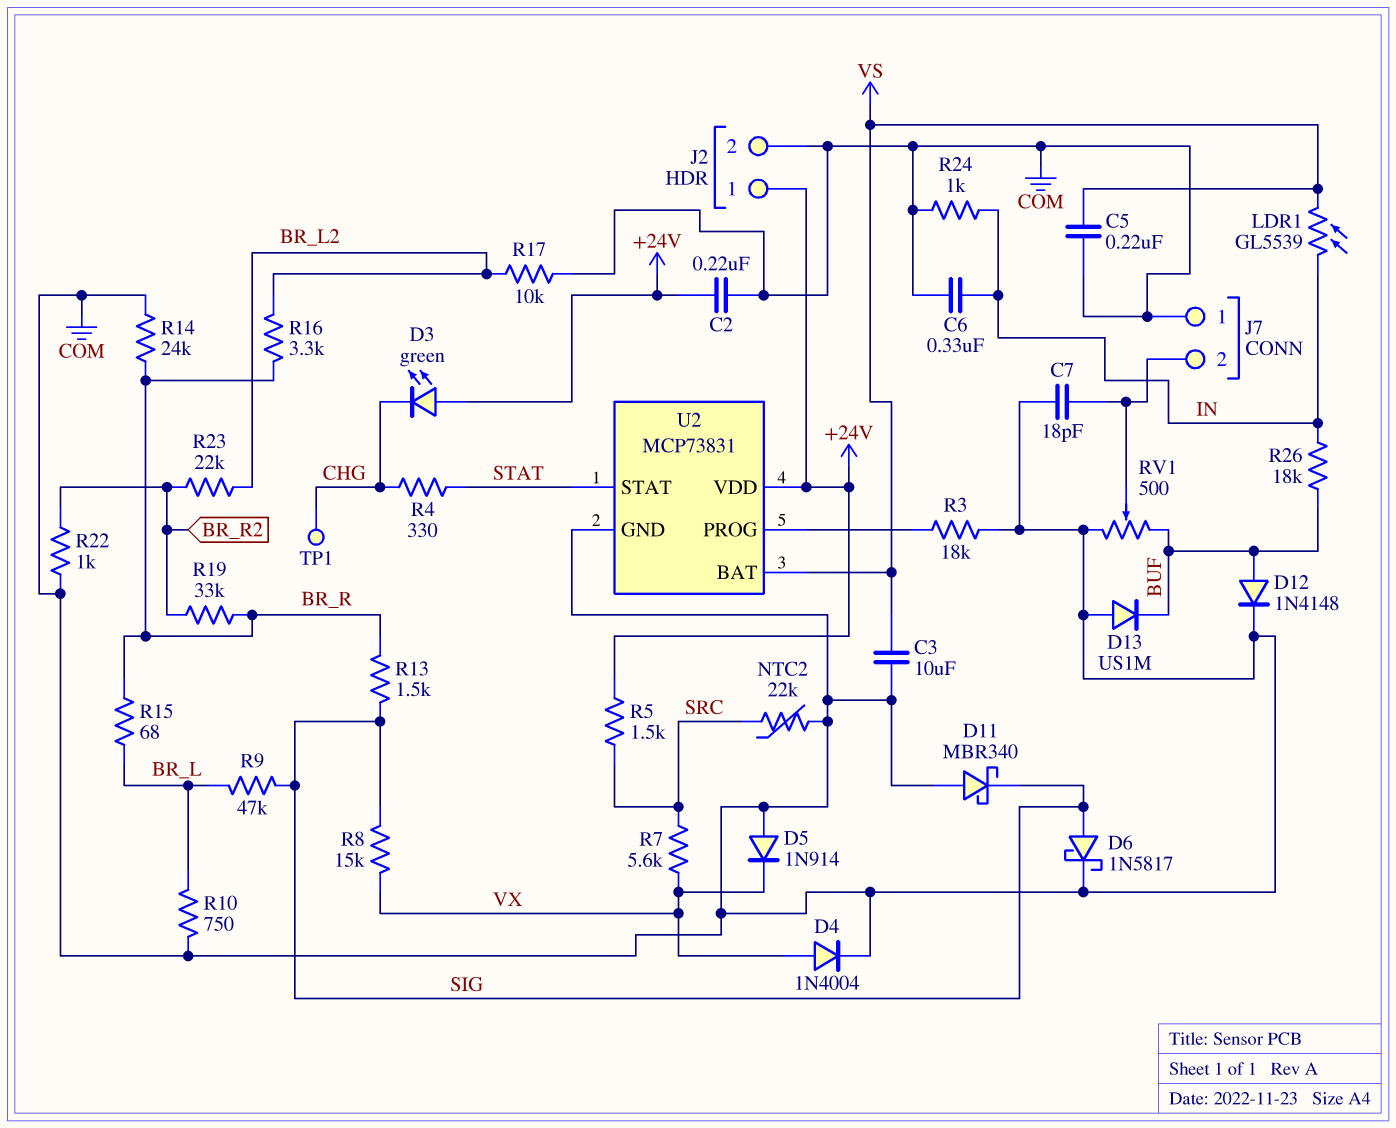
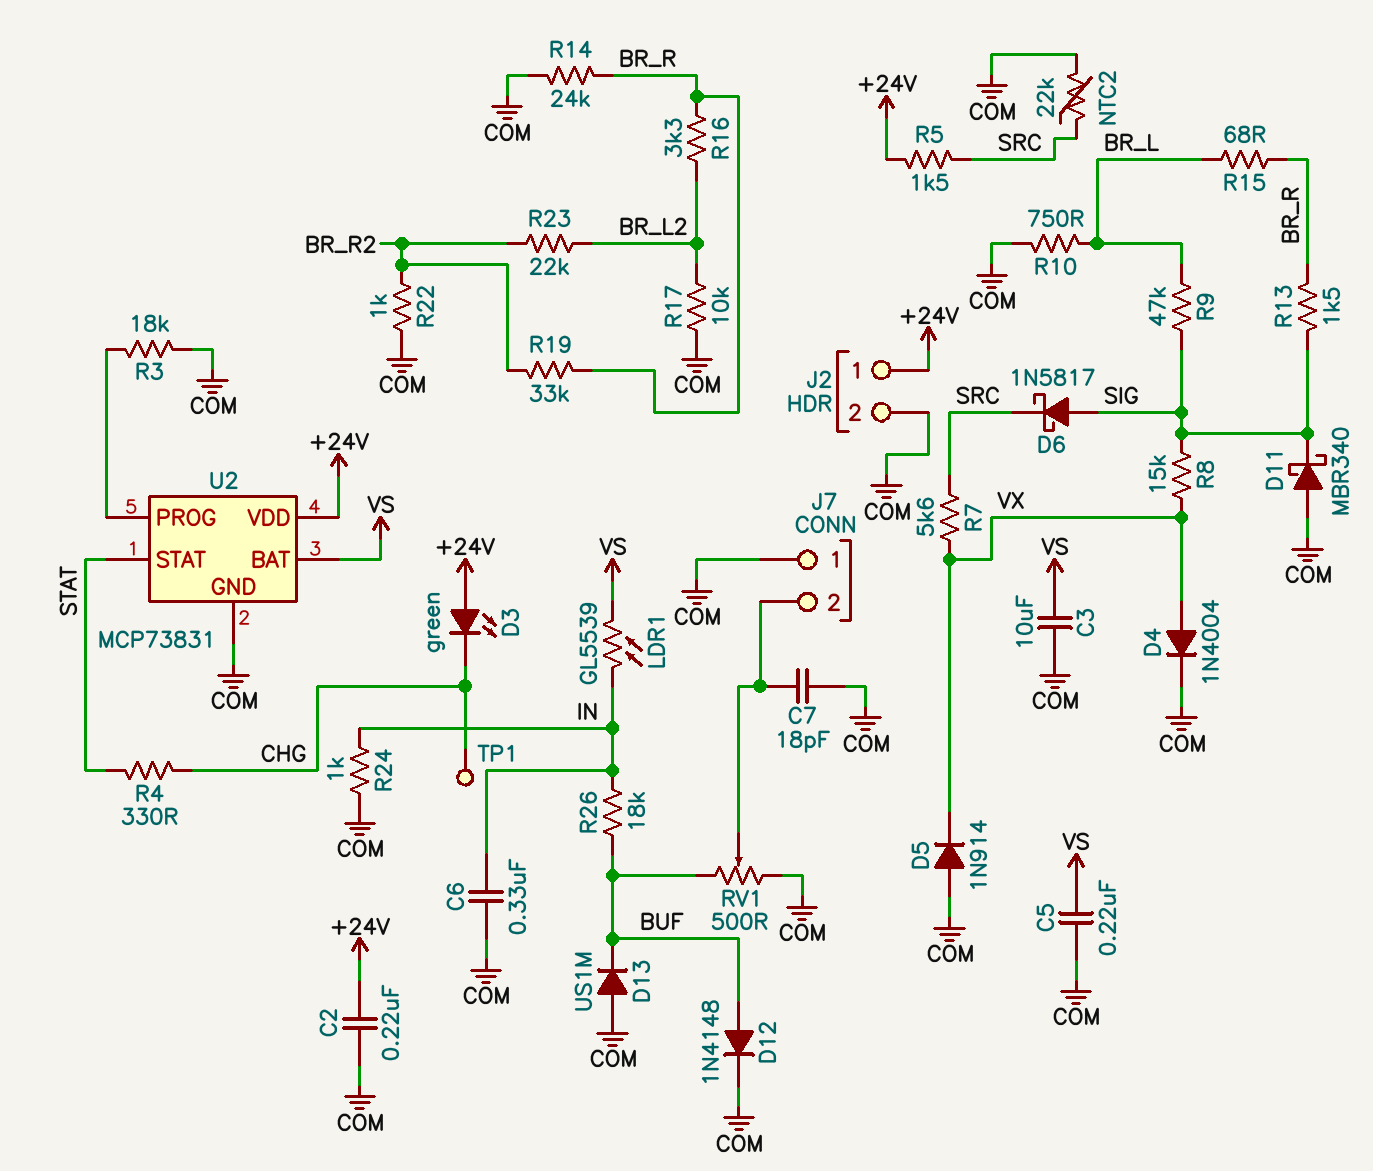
D6: schottky 1N5817 (A SIG, K COM) -> schottky 1N5817 (A SIG, K SRC)

